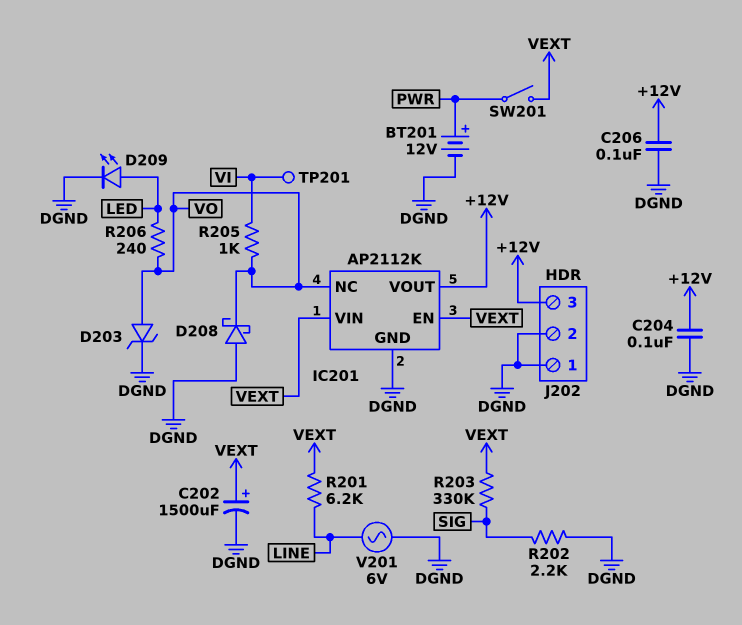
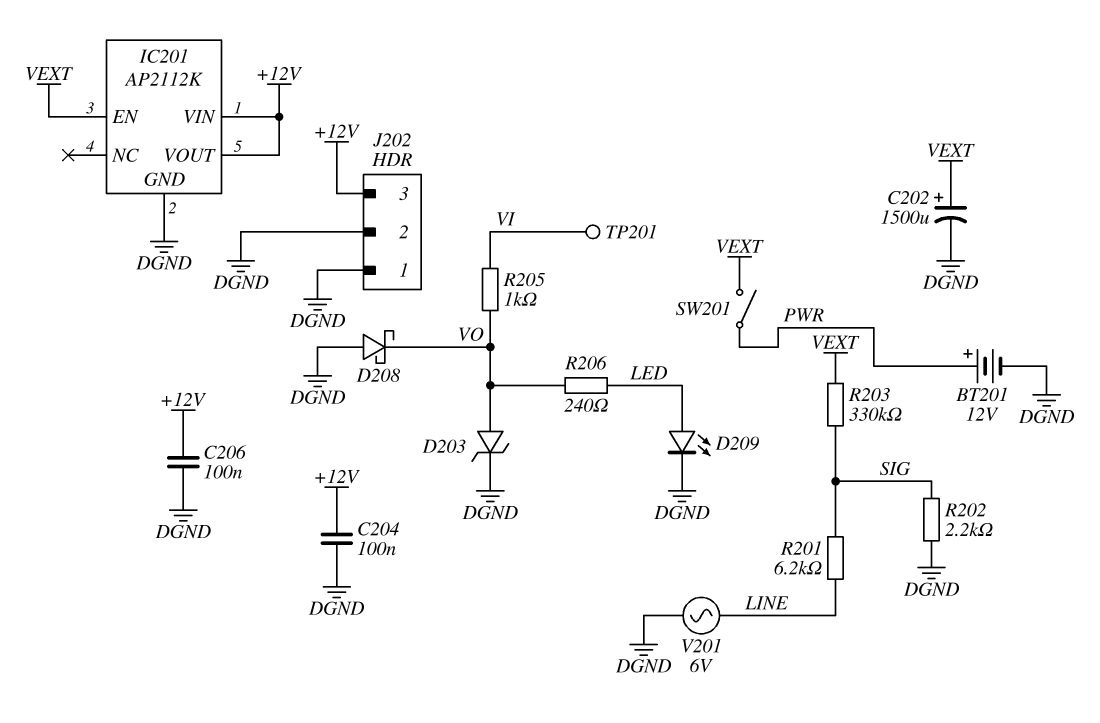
IC201 pin NC: VO -> none
IC201 pin VIN: VEXT -> +12V
R201: 6.2k (LINE, VEXT) -> 6.2k (LINE, SIG)

